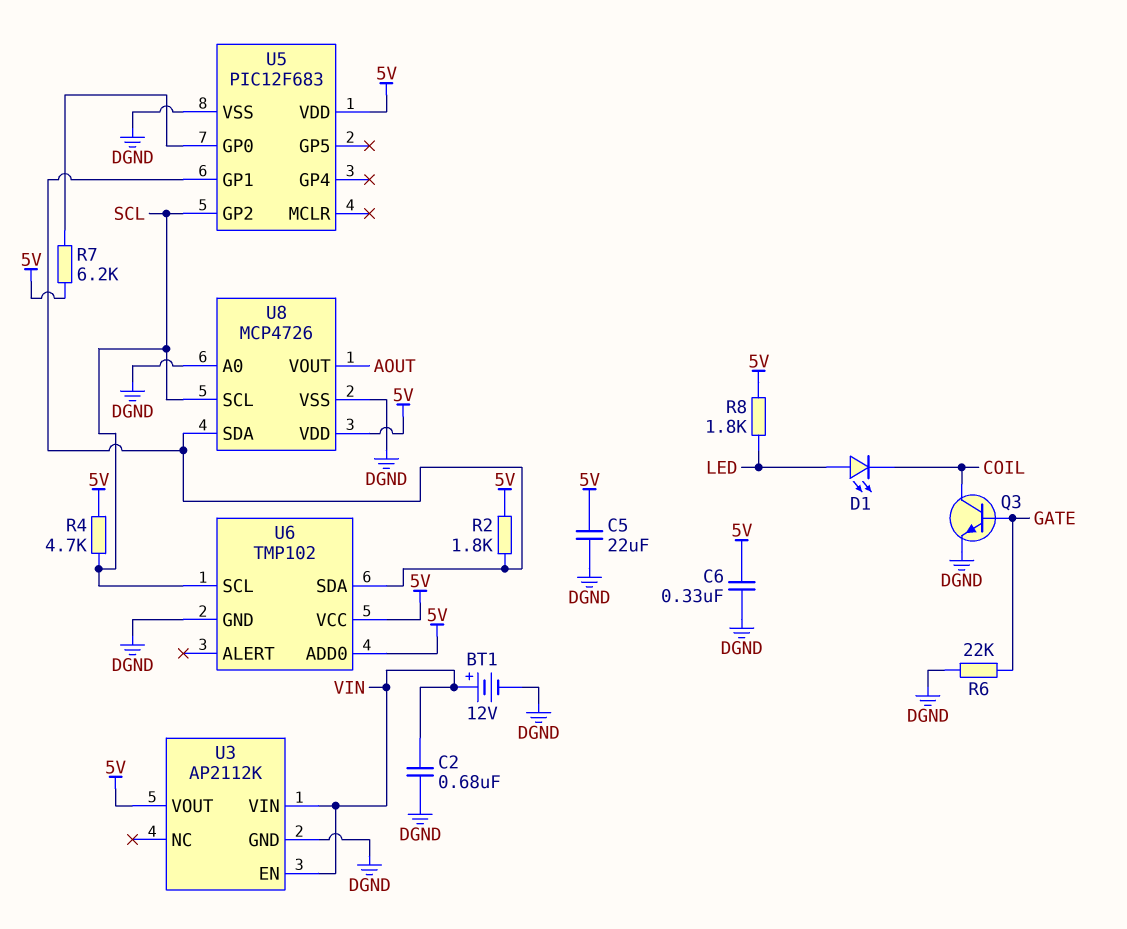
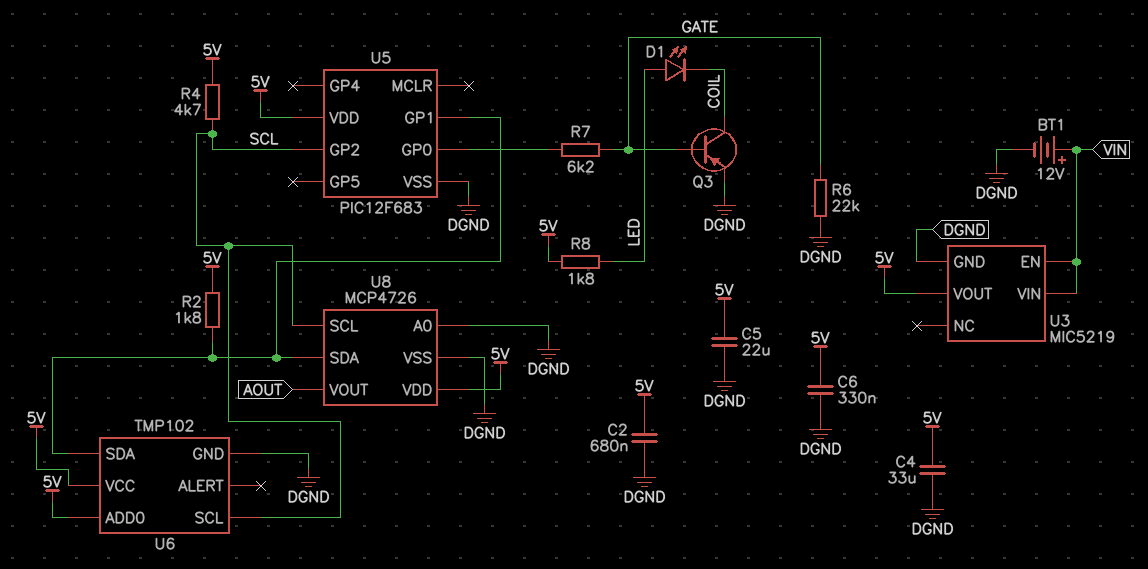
C2: 680nF (DGND, VIN) -> 680nF (5V, DGND)
C4: none -> 33uF (5V, DGND)
Q3: NPN (B GATE, C COIL, E DGND) -> PNP (B GATE, C COIL, E DGND)
R7: 6.2k (5V, U5/GP0) -> 6.2k (GATE, U5/GP0)
U3: AP2112K -> MIC5219

